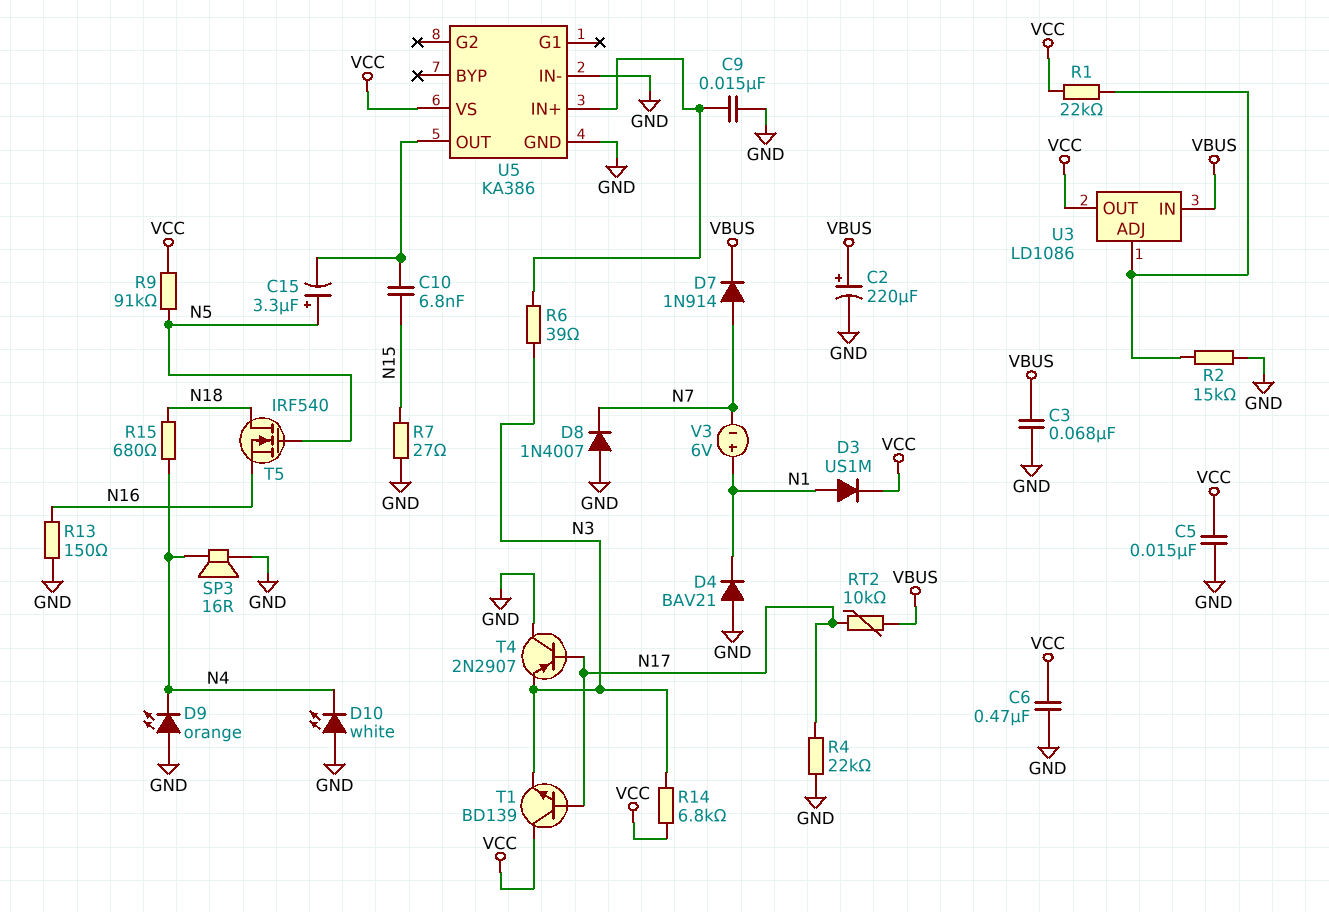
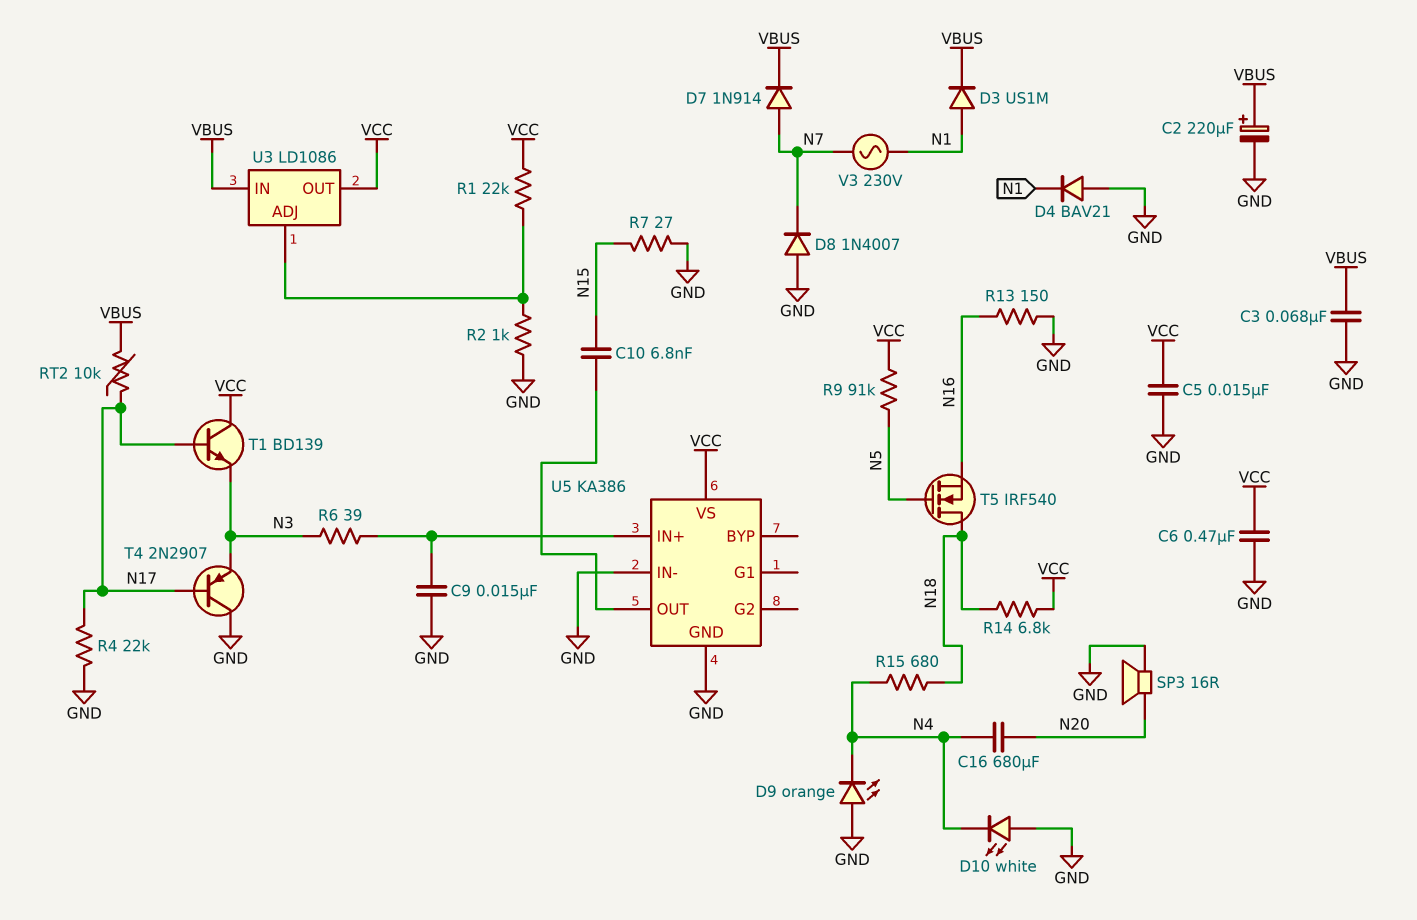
C15: 3.3uF (plus N5, minus U5/OUT) -> none
C16: none -> 680uF (N4, N20)
D3: diode US1M (A N1, K VCC) -> diode US1M (A N1, K VBUS)
R2: 15k (GND, U3/ADJ) -> 1k (GND, U3/ADJ)
R14: 6.8k (N3, VCC) -> 6.8k (N18, VCC)
SP3: speaker 16R (GND, N4) -> speaker 16R (GND, N20)
V3: 6V (plus N1, minus N7) -> AC 230V (N1, N7)

